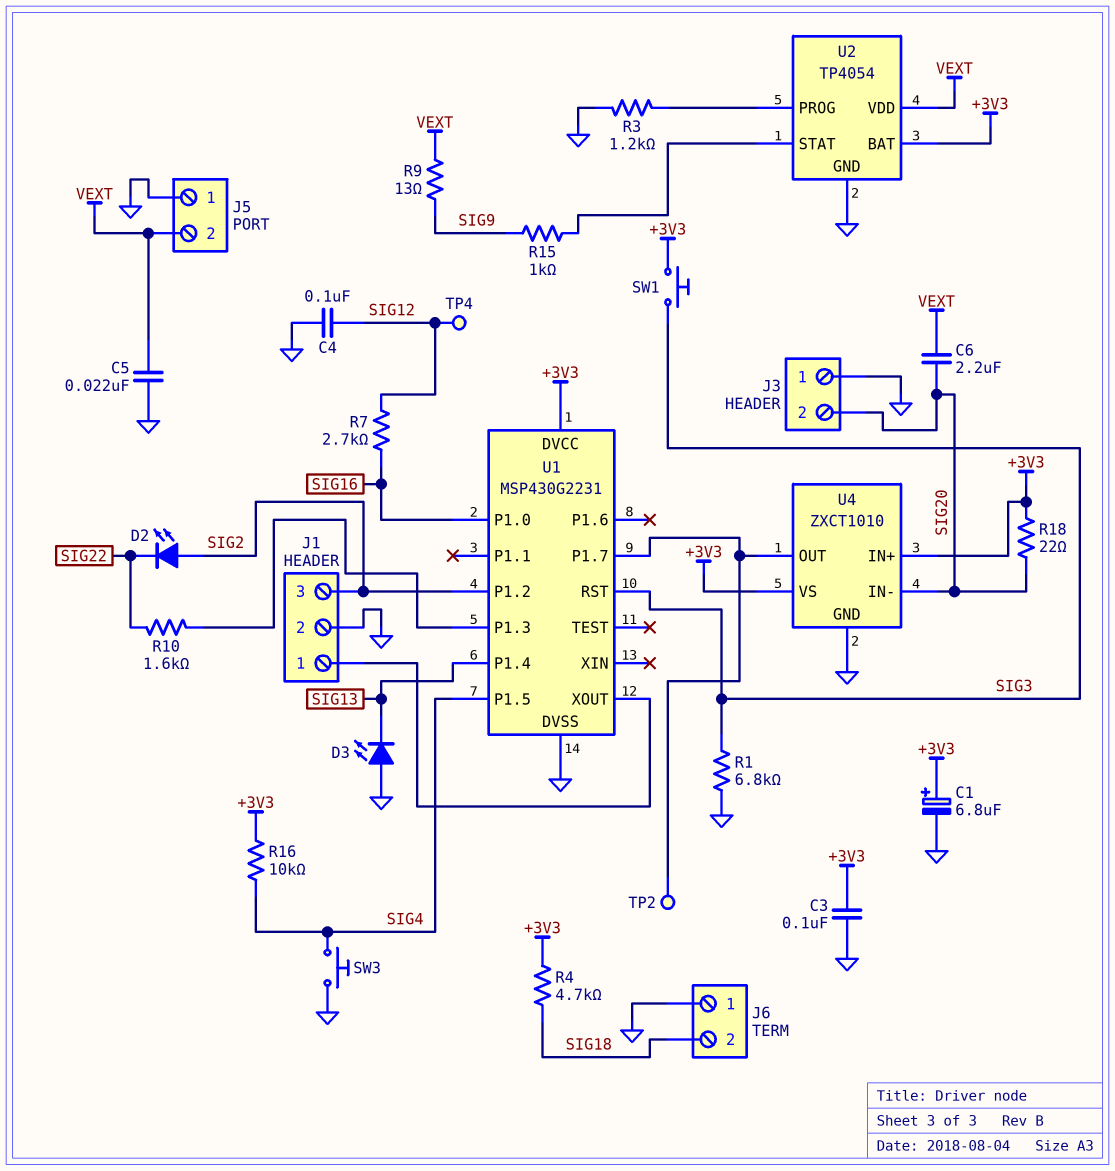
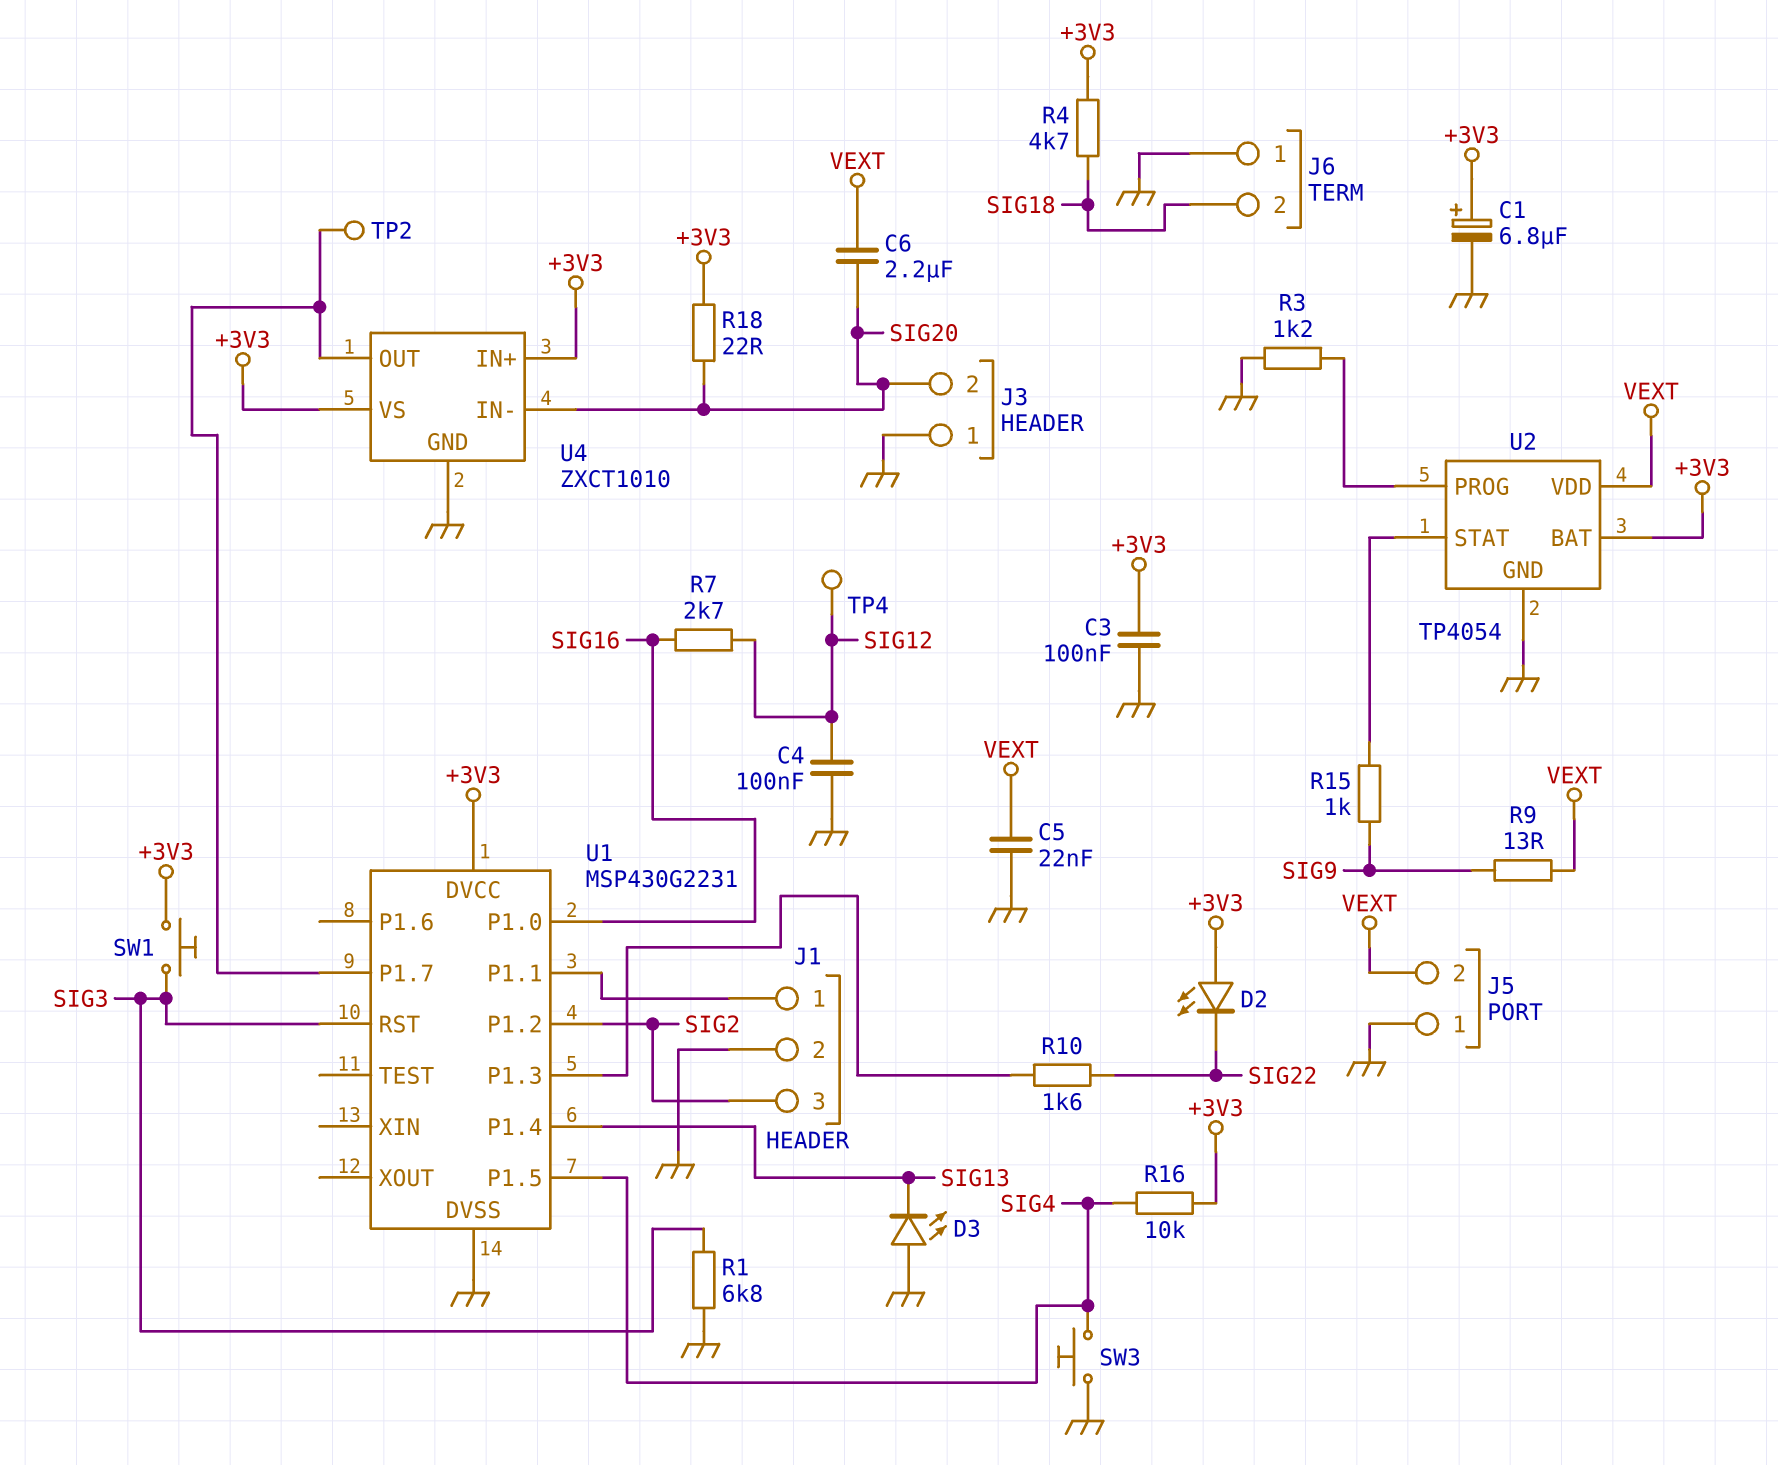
D2: LED (A SIG2, K SIG22) -> LED (A +3V3, K SIG22)
U1 pin P1.1: none -> J1/1
U1 pin XOUT: J1/1 -> none

